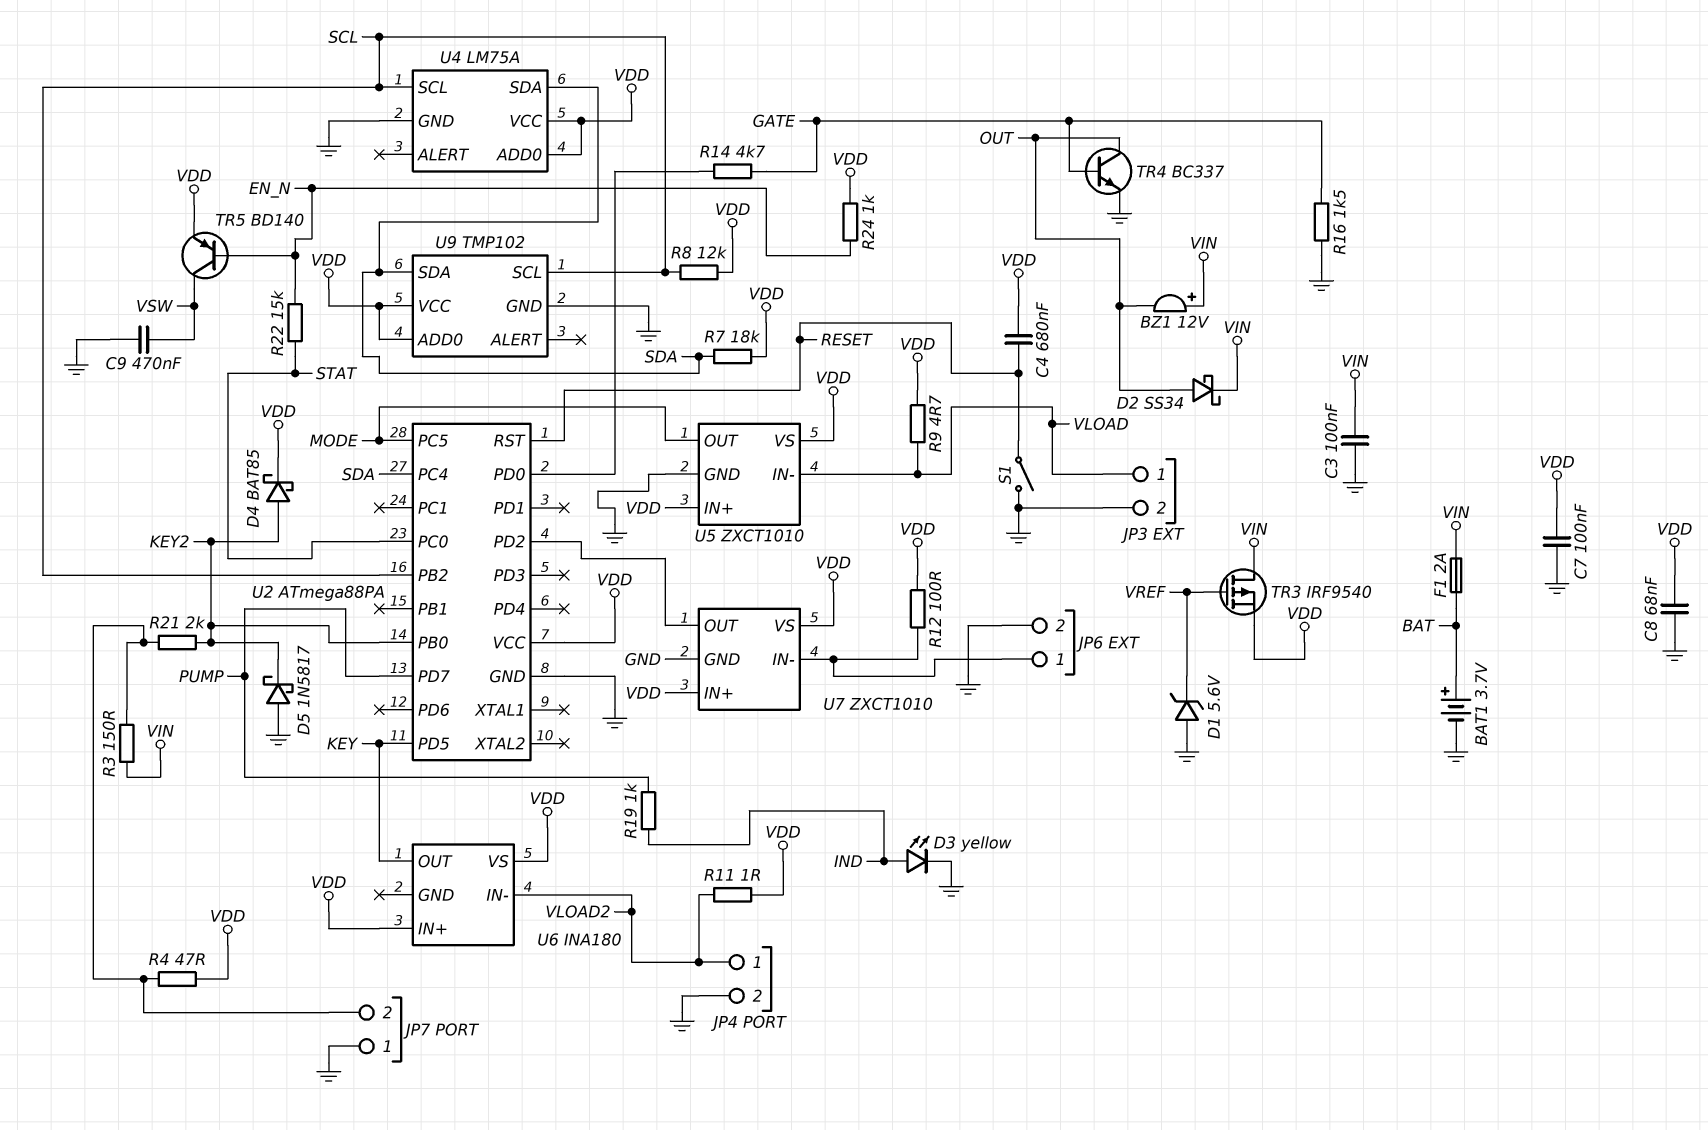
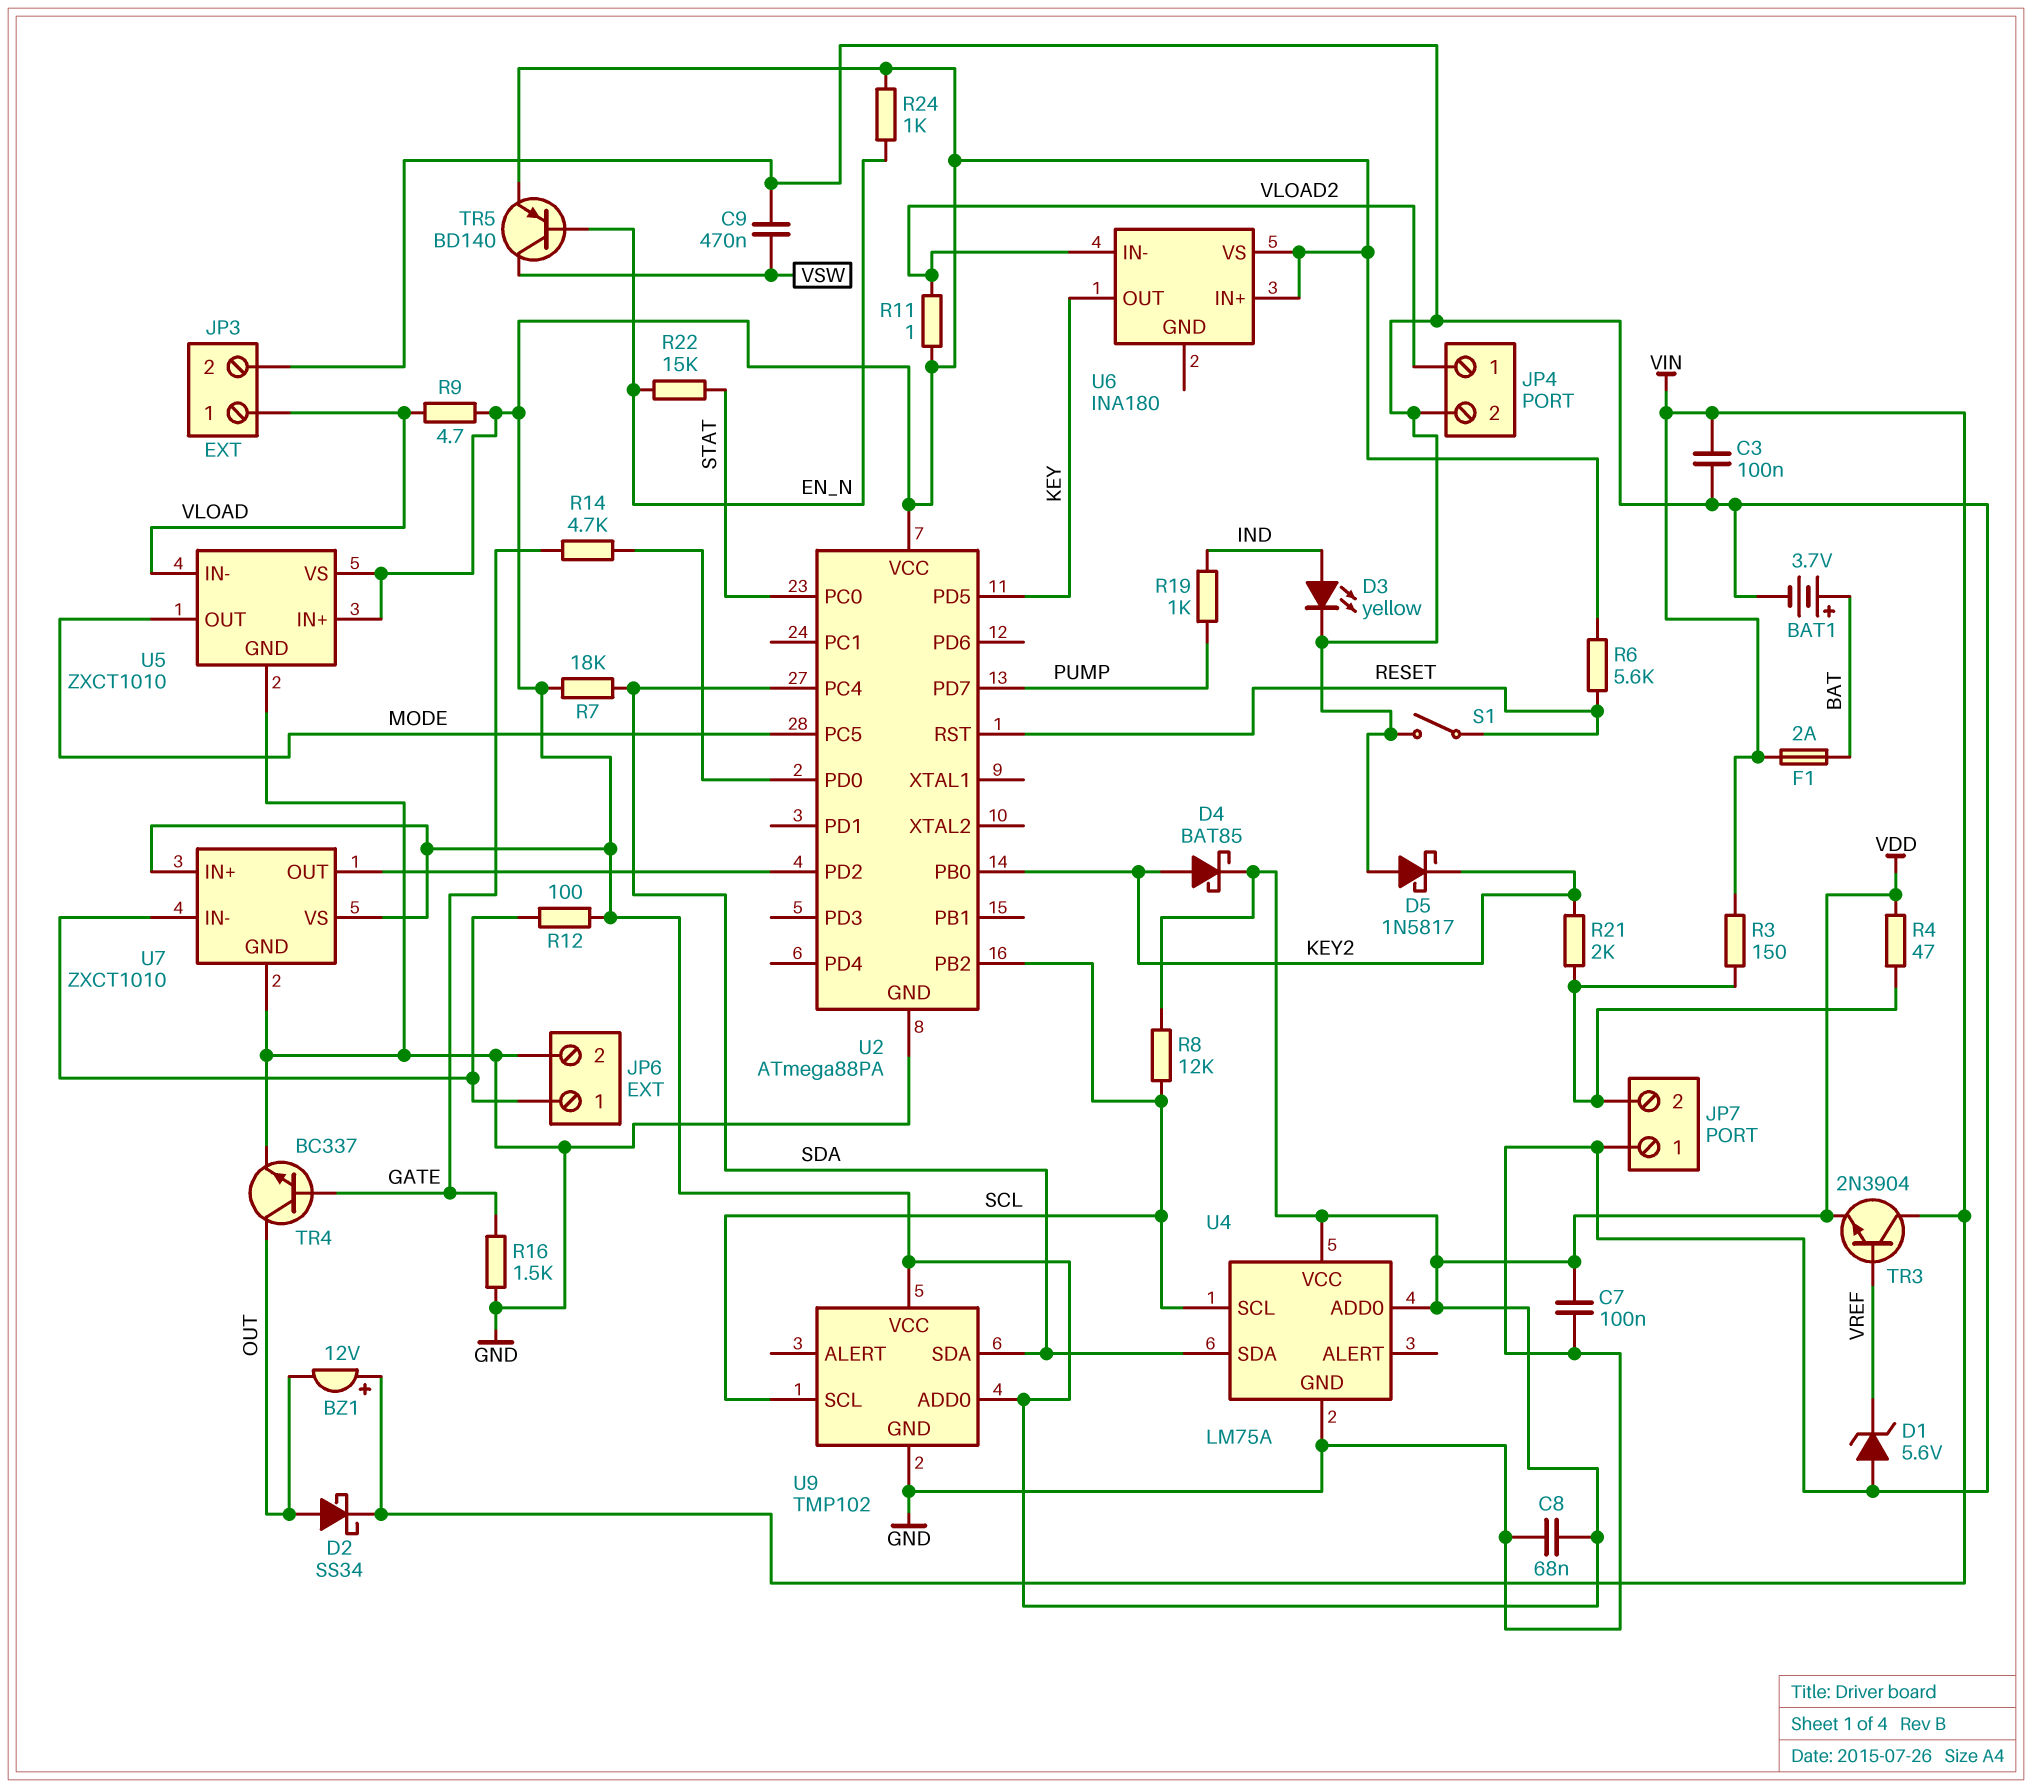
C4: 680nF (RESET, VDD) -> none
R6: none -> 5.6k (RESET, VDD)
TR3: PMOS IRF9540 (G VREF, D VIN, S VDD) -> NPN 2N3904 (B VREF, C VIN, E VDD)

